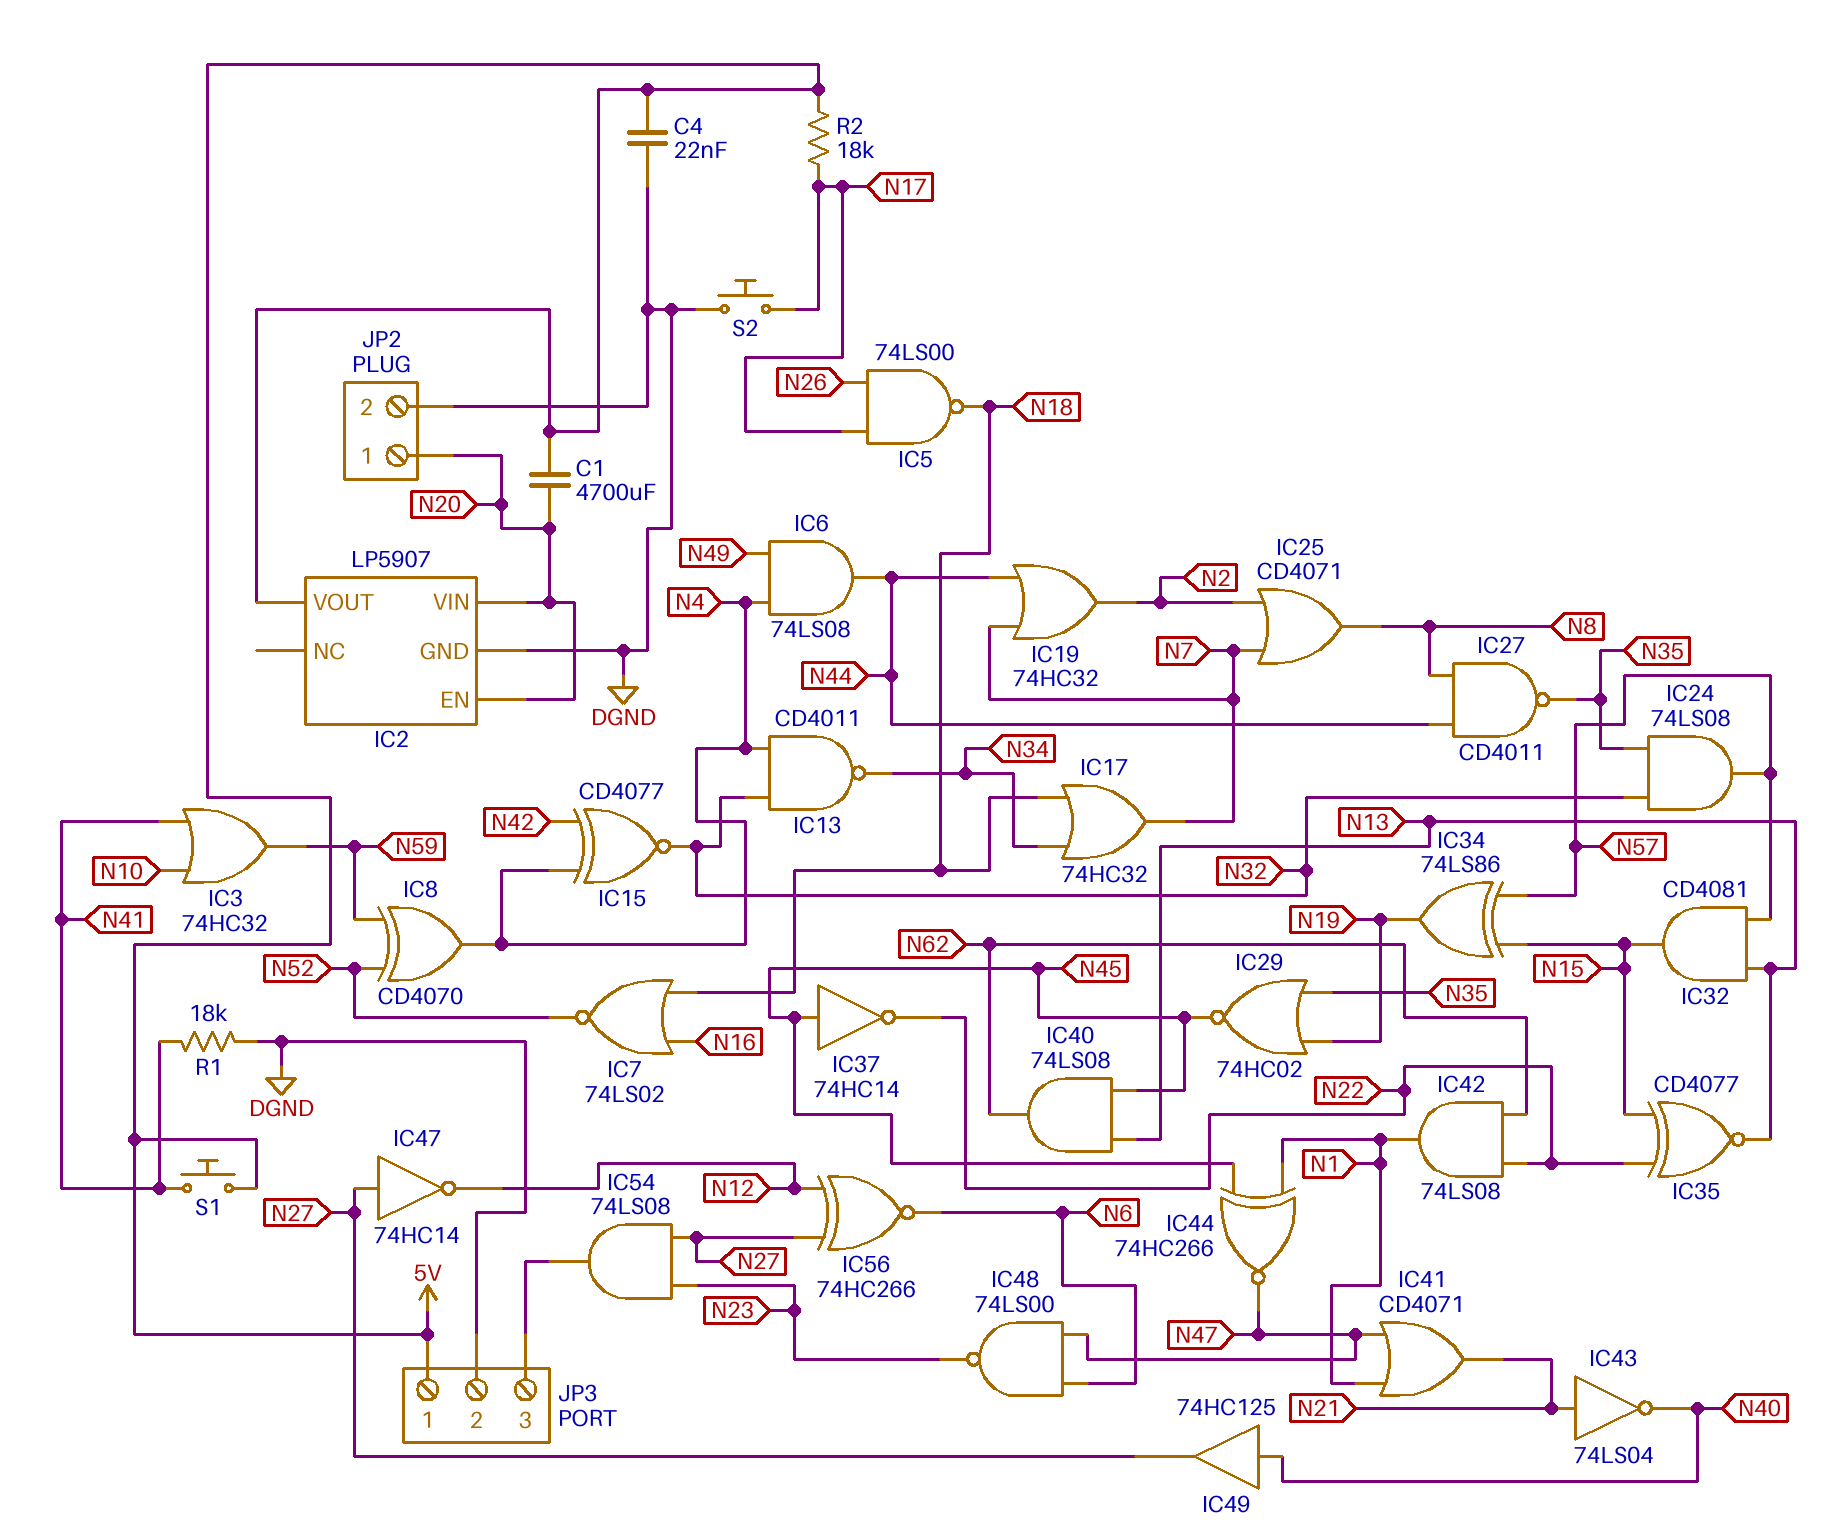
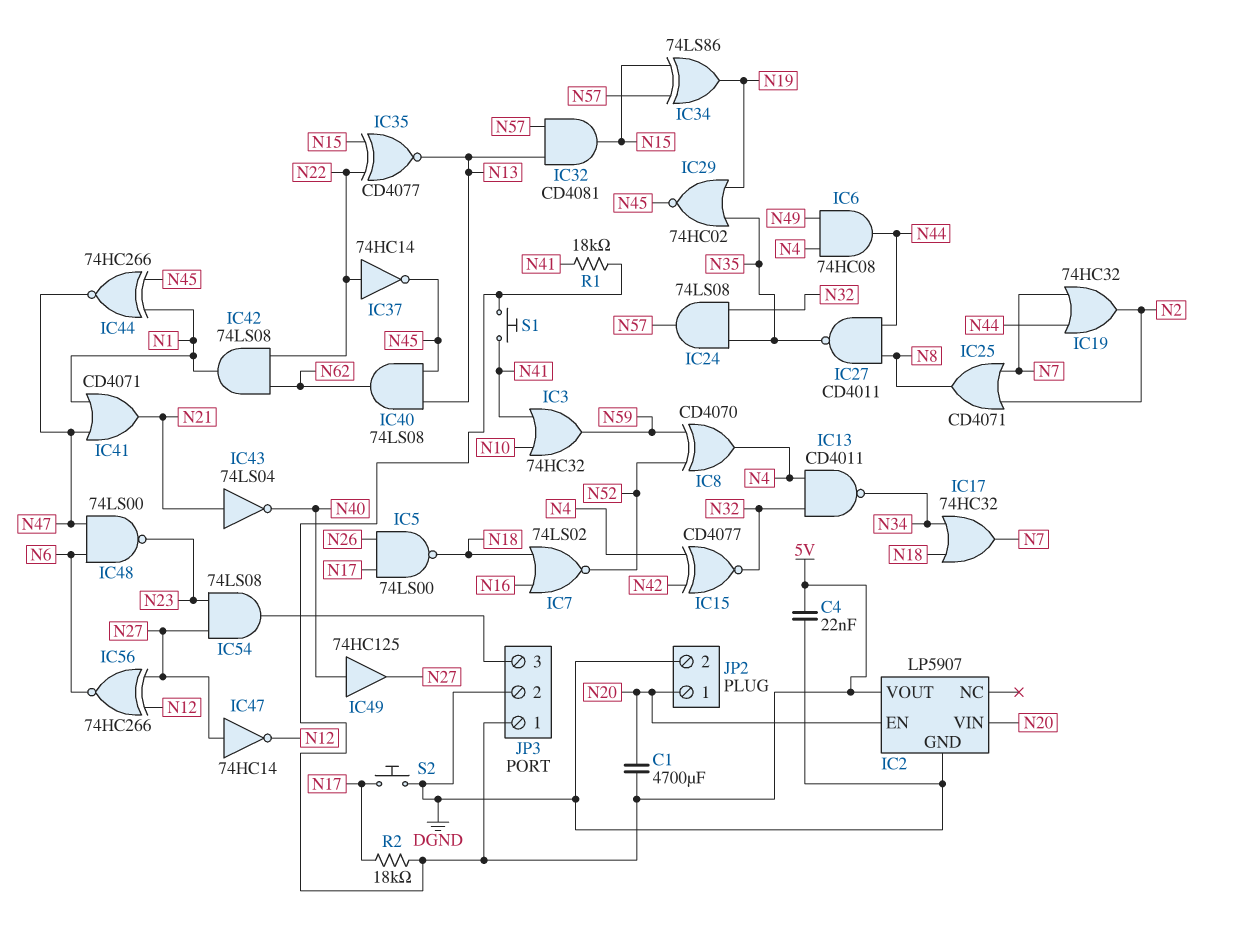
IC6: AND 74LS08 (in N4, in N49, out N44) -> AND 74HC08 (in N4, in N49, out N44)
IC37: NOT 74HC14 (in N45, out N22) -> NOT 74HC14 (in N22, out N45)
R1: 18k (DGND, N41) -> 18k (5V, N41)

